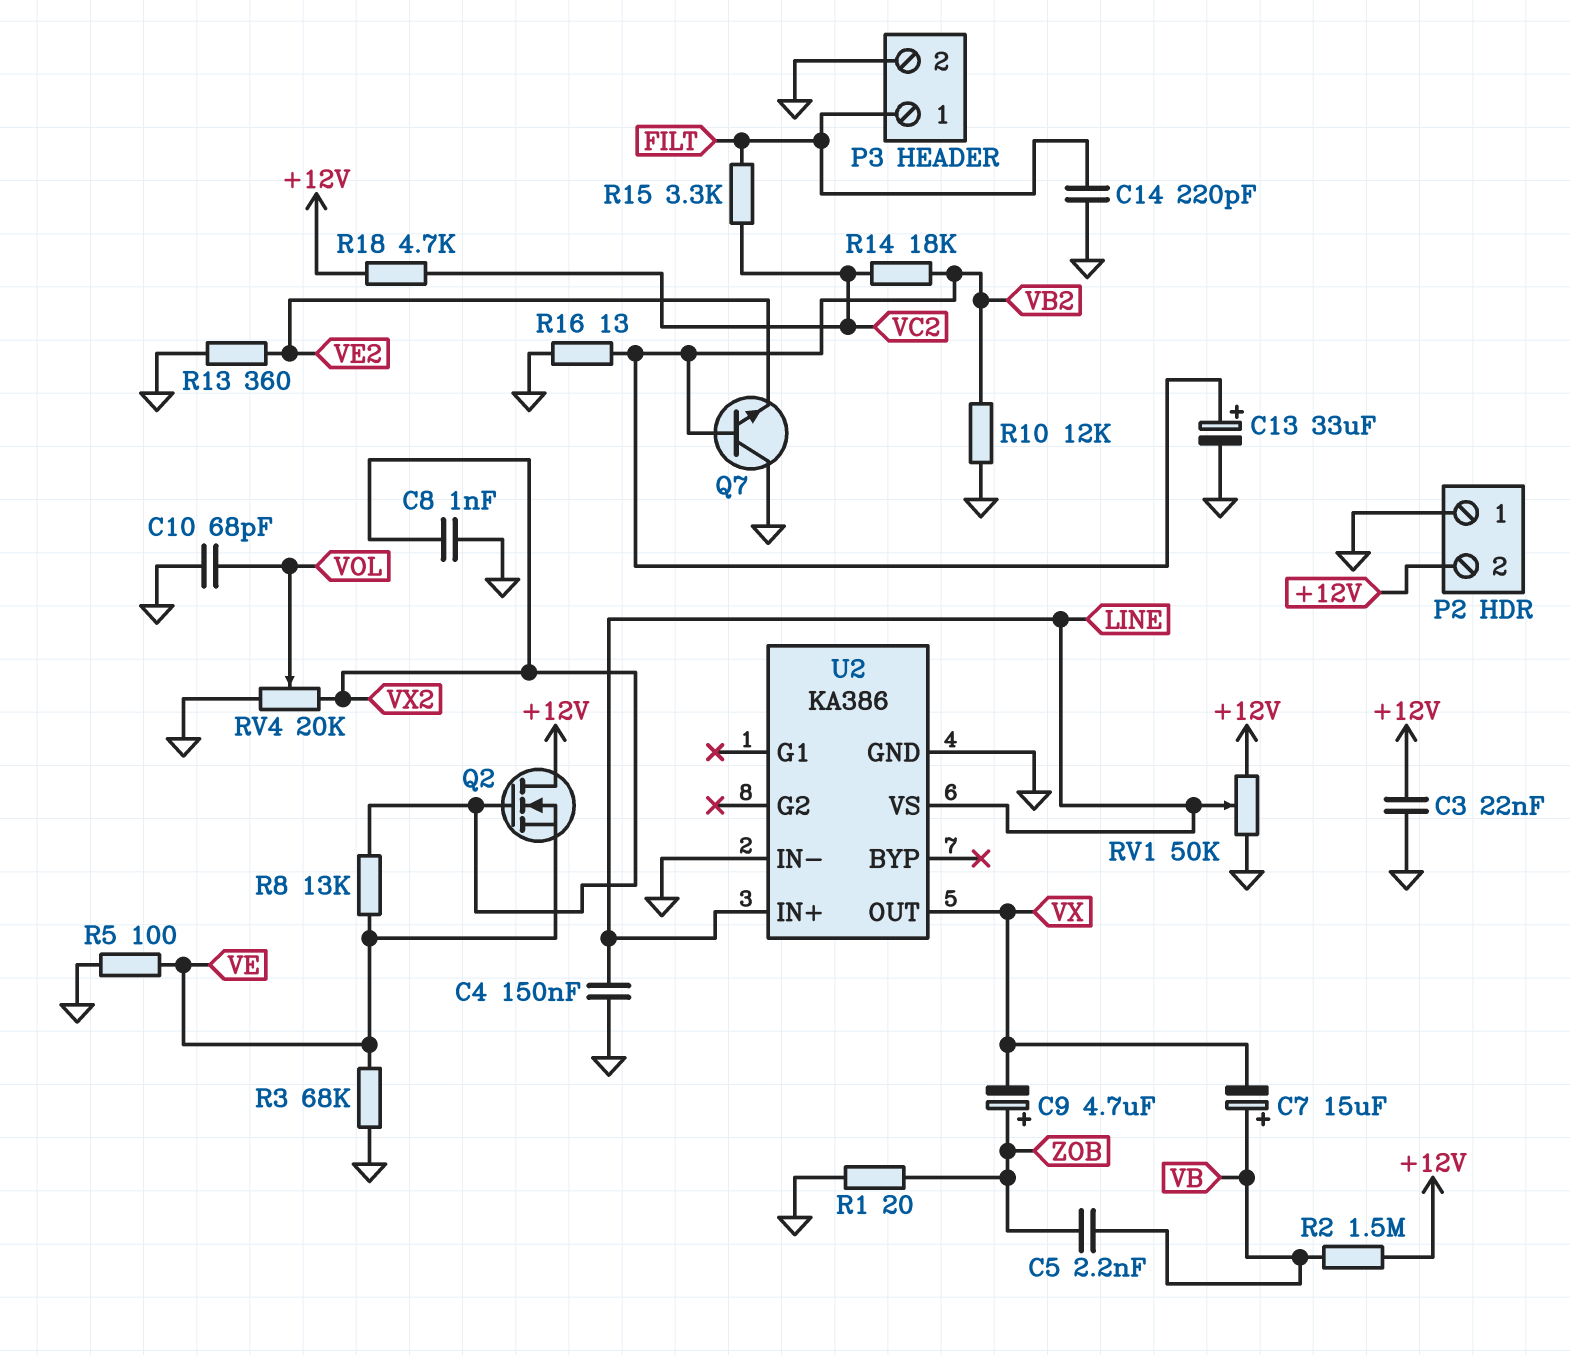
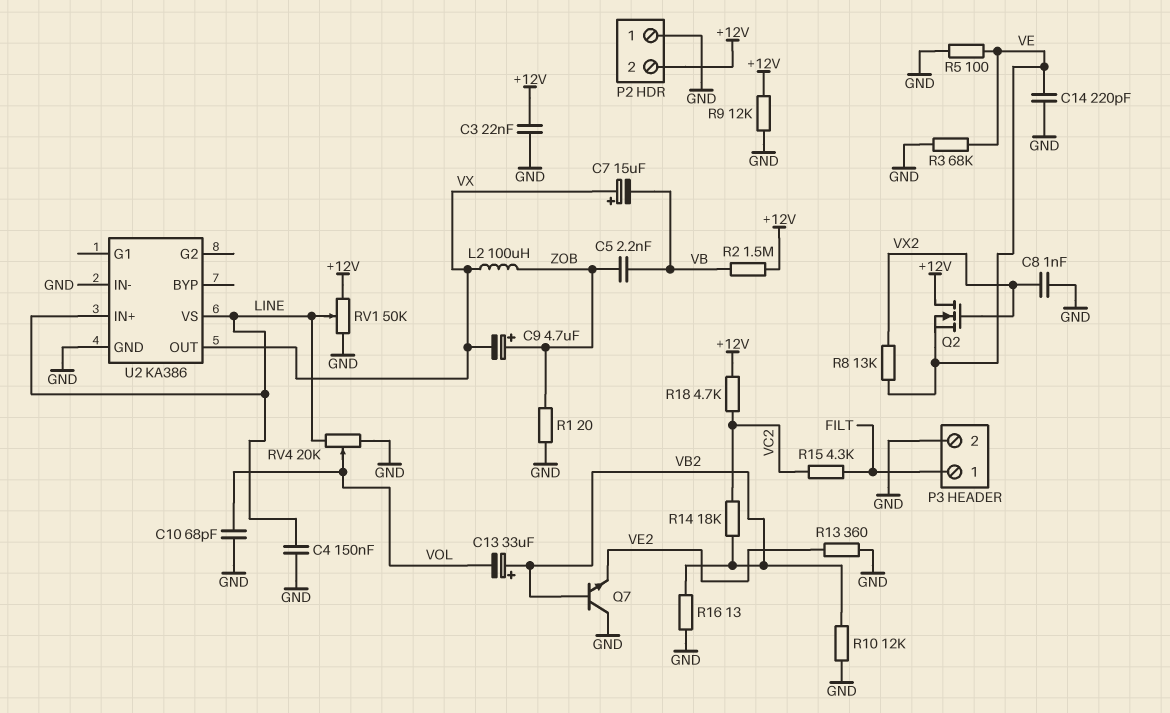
C7: 15uF (plus VB, minus VX) -> 15uF (plus VX, minus VB)
C13: 33uF (plus VB2, minus GND) -> 33uF (plus VB2, minus VOL)
C14: 220pF (FILT, GND) -> 220pF (GND, VE)
L2: none -> 100uH (VX, ZOB)
R9: none -> 12k (+12V, GND)
R15: 3.3k (FILT, VC2) -> 4.3k (FILT, VC2)
RV4: 20k (GND, VX2, wiper VOL) -> 20k (GND, LINE, wiper VOL)

